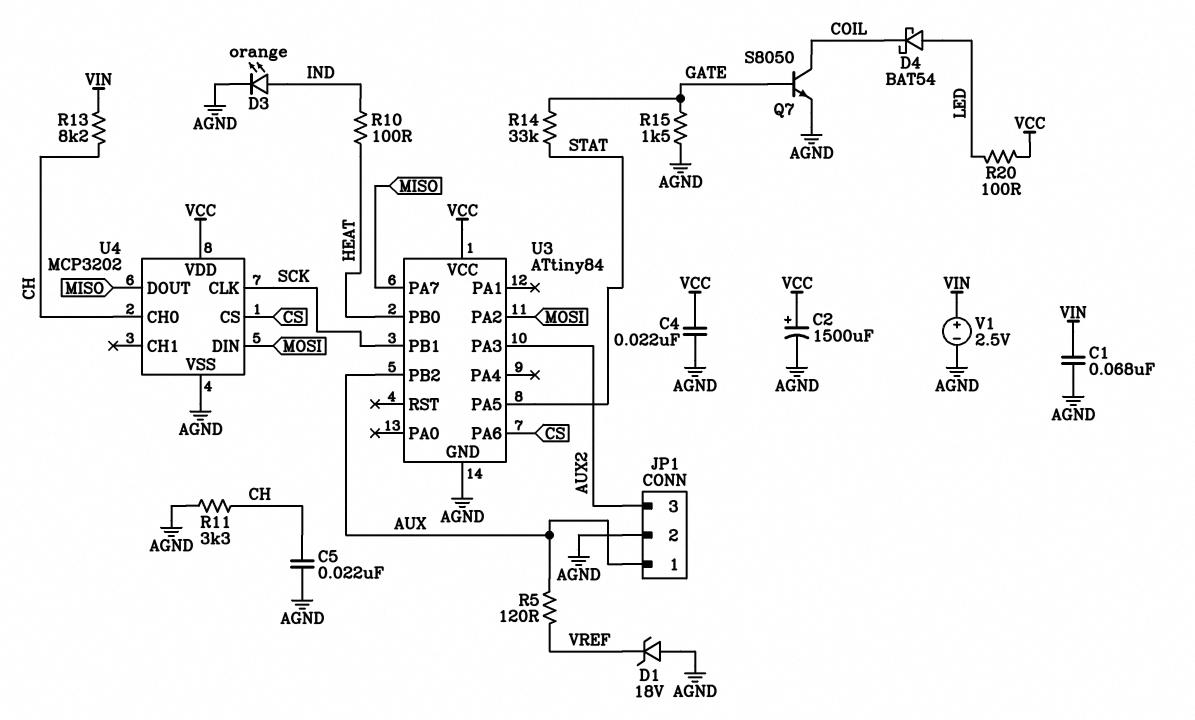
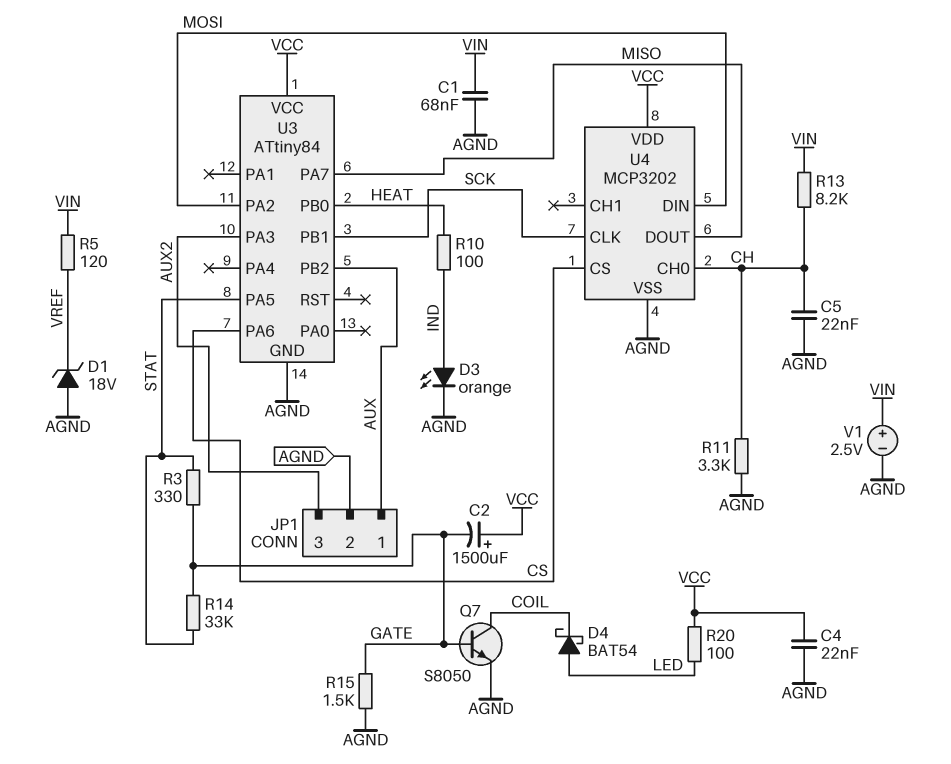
C2: 1500uF (plus VCC, minus AGND) -> 1500uF (plus VCC, minus GATE)
R3: none -> 330 (GATE, STAT)
R5: 120 (AUX, VREF) -> 120 (VIN, VREF)

